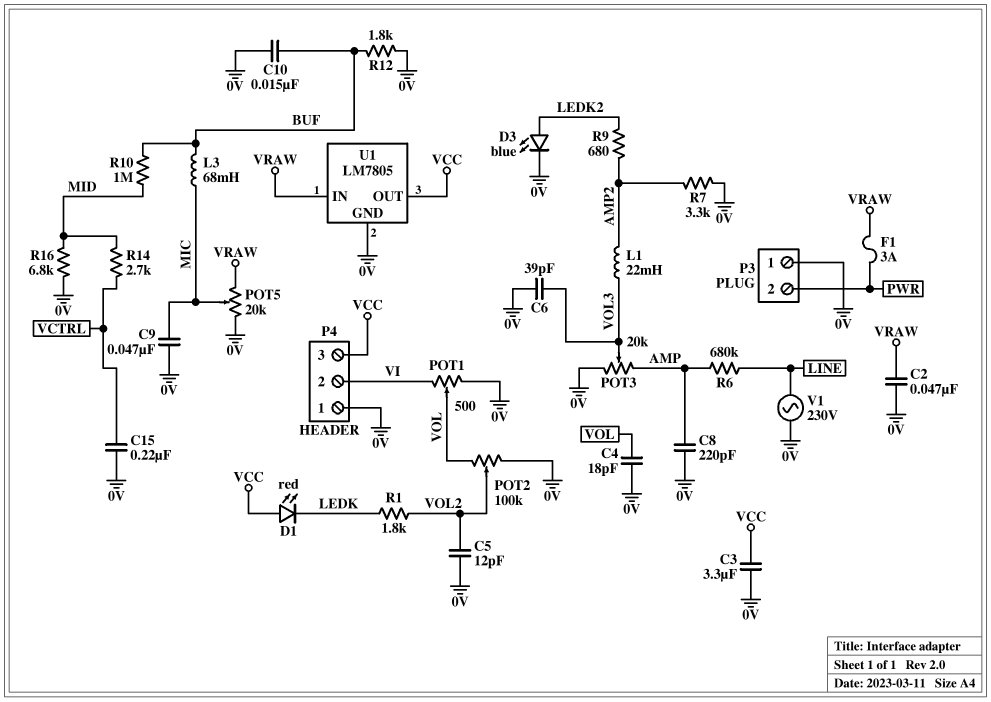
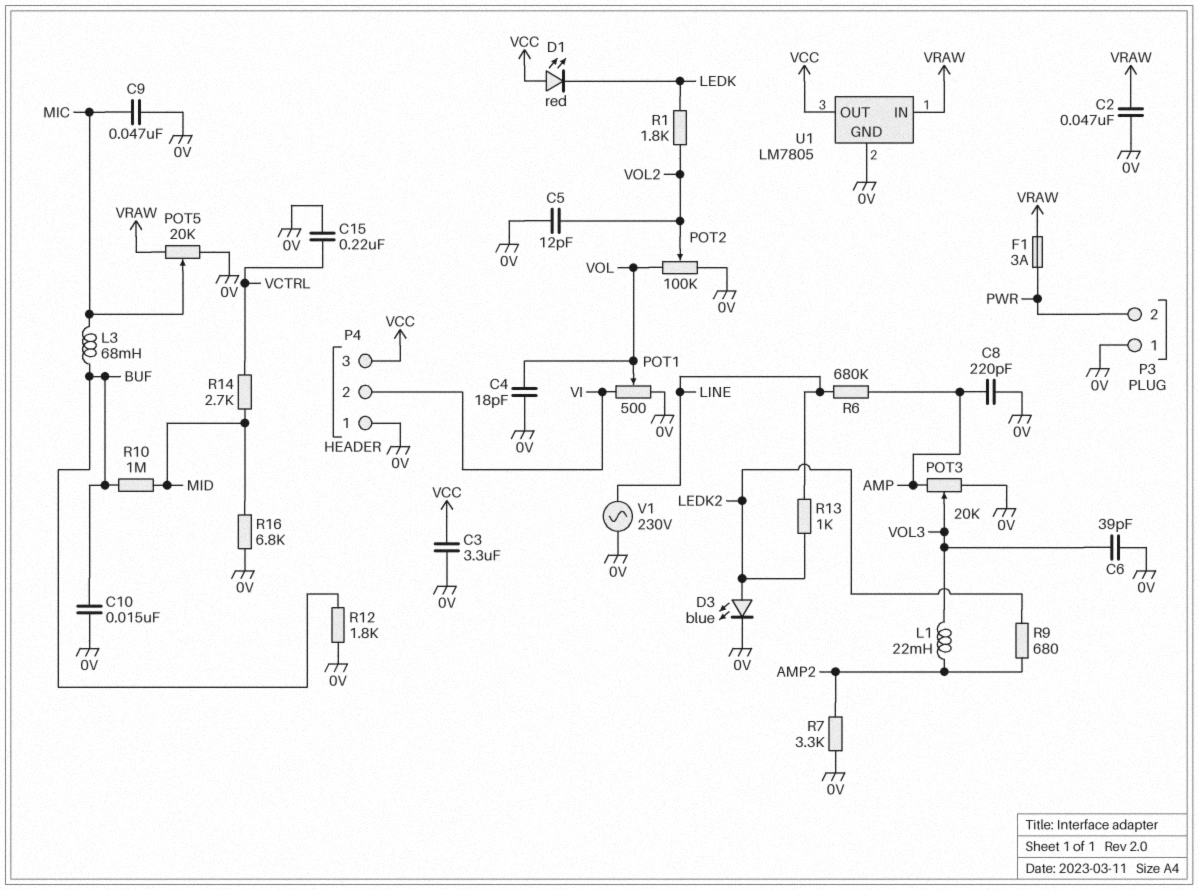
R13: none -> 1k (LEDK2, LINE)

